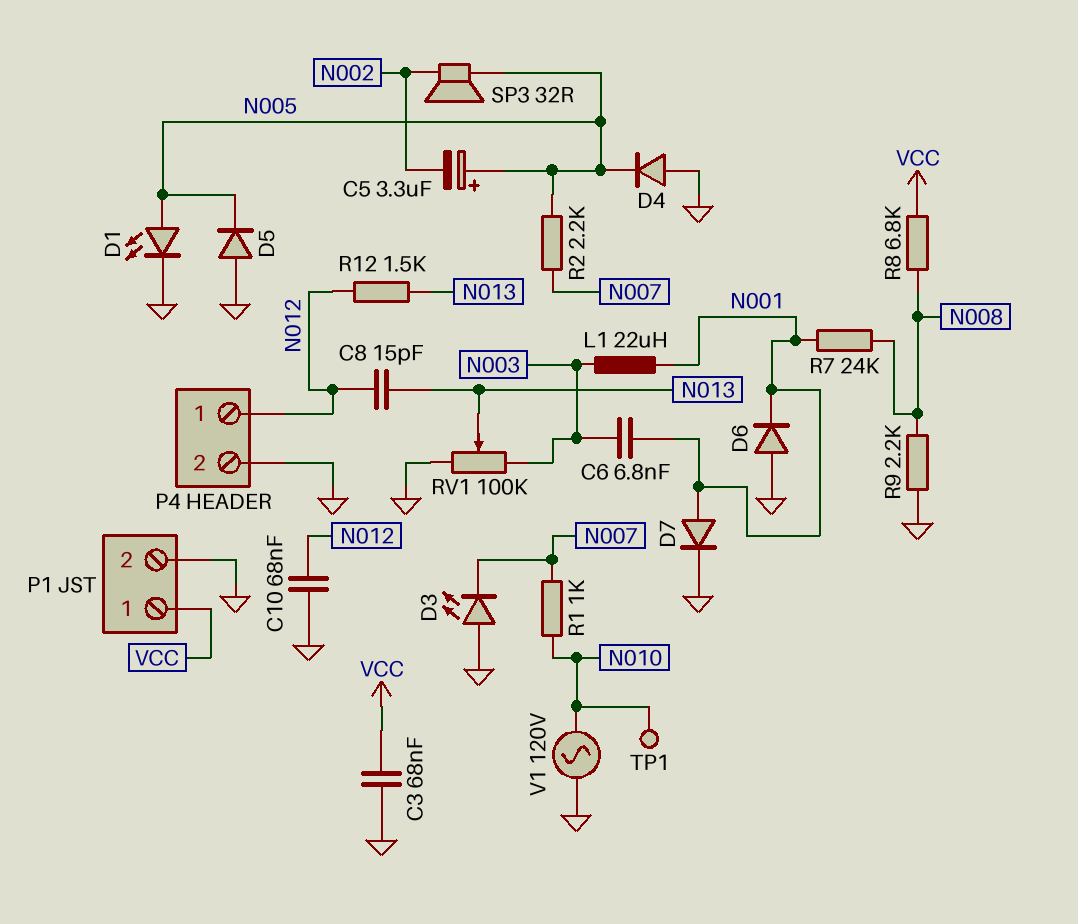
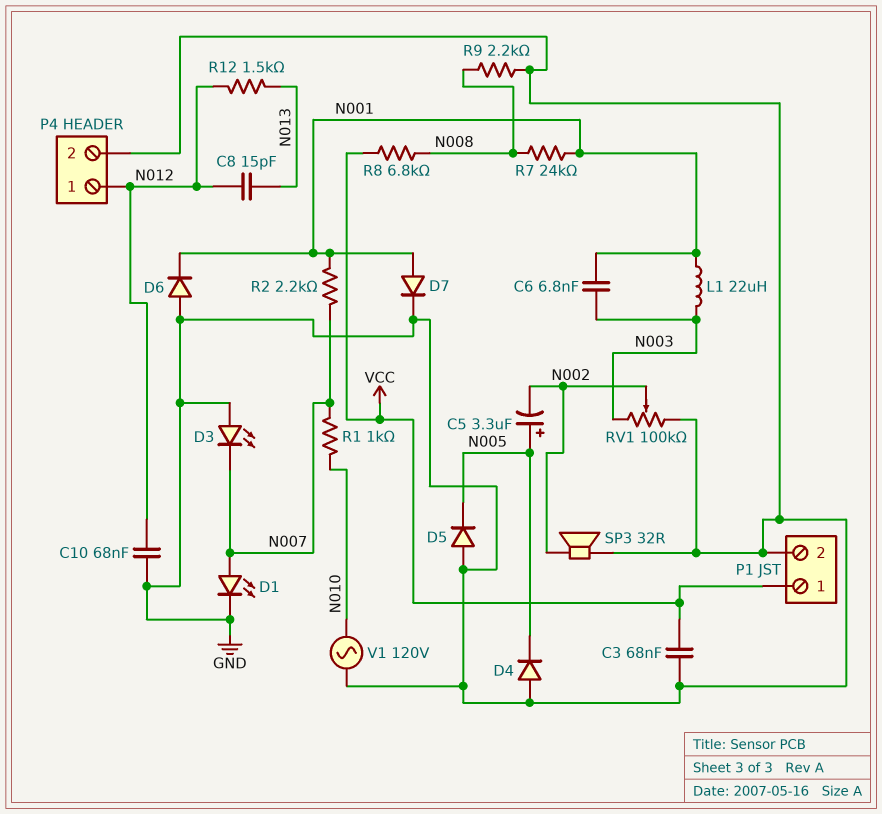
D1: LED (A N005, K GND) -> LED (A N007, K GND)
R2: 2.2k (N005, N007) -> 2.2k (N001, N007)
RV1: 100k (GND, N003, wiper N013) -> 100k (GND, N003, wiper N002)
SP3: speaker 32R (N002, N005) -> speaker 32R (GND, N002)
TP1: test point (N010) -> none

